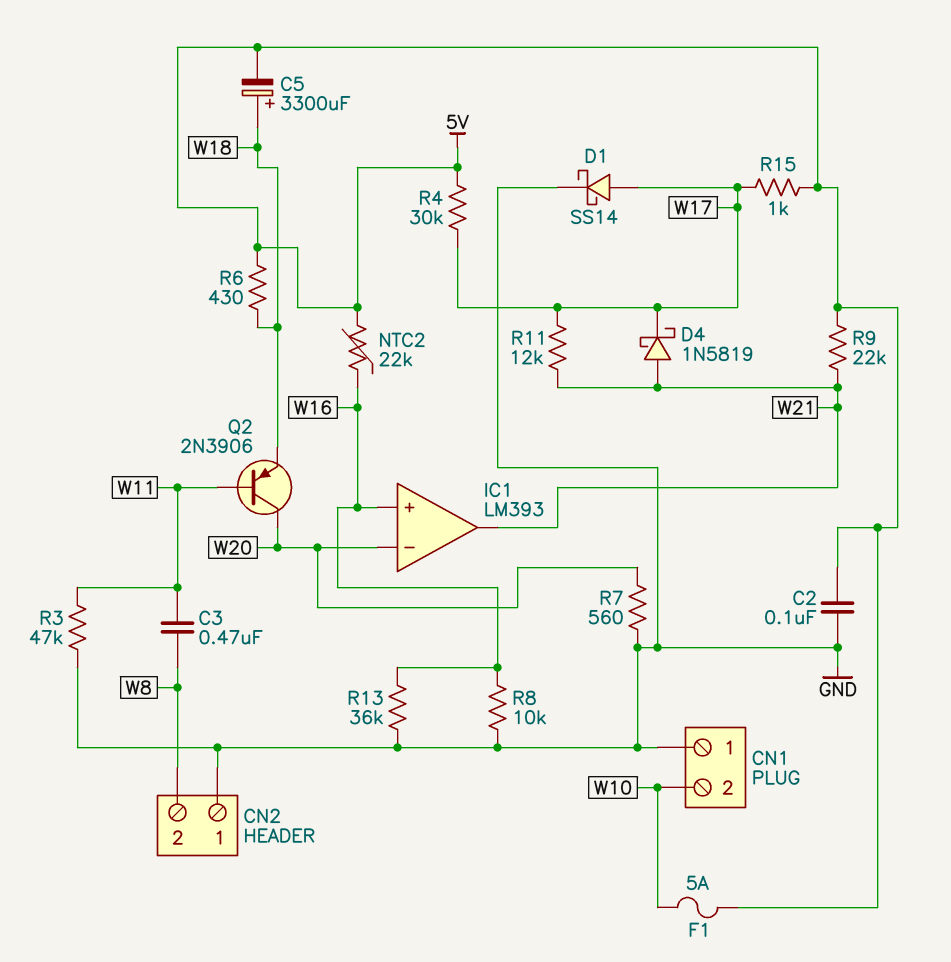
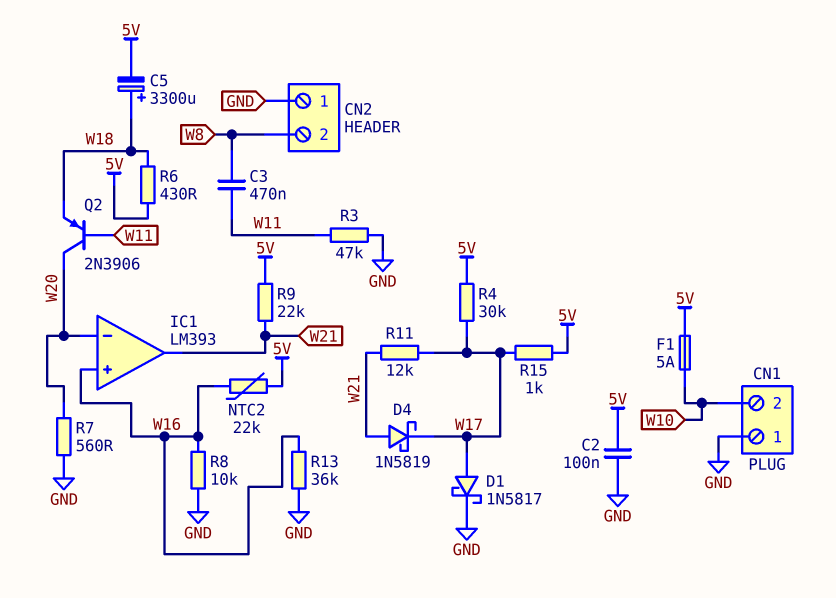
D1: schottky SS14 (A W17, K GND) -> schottky 1N5817 (A W17, K GND)

